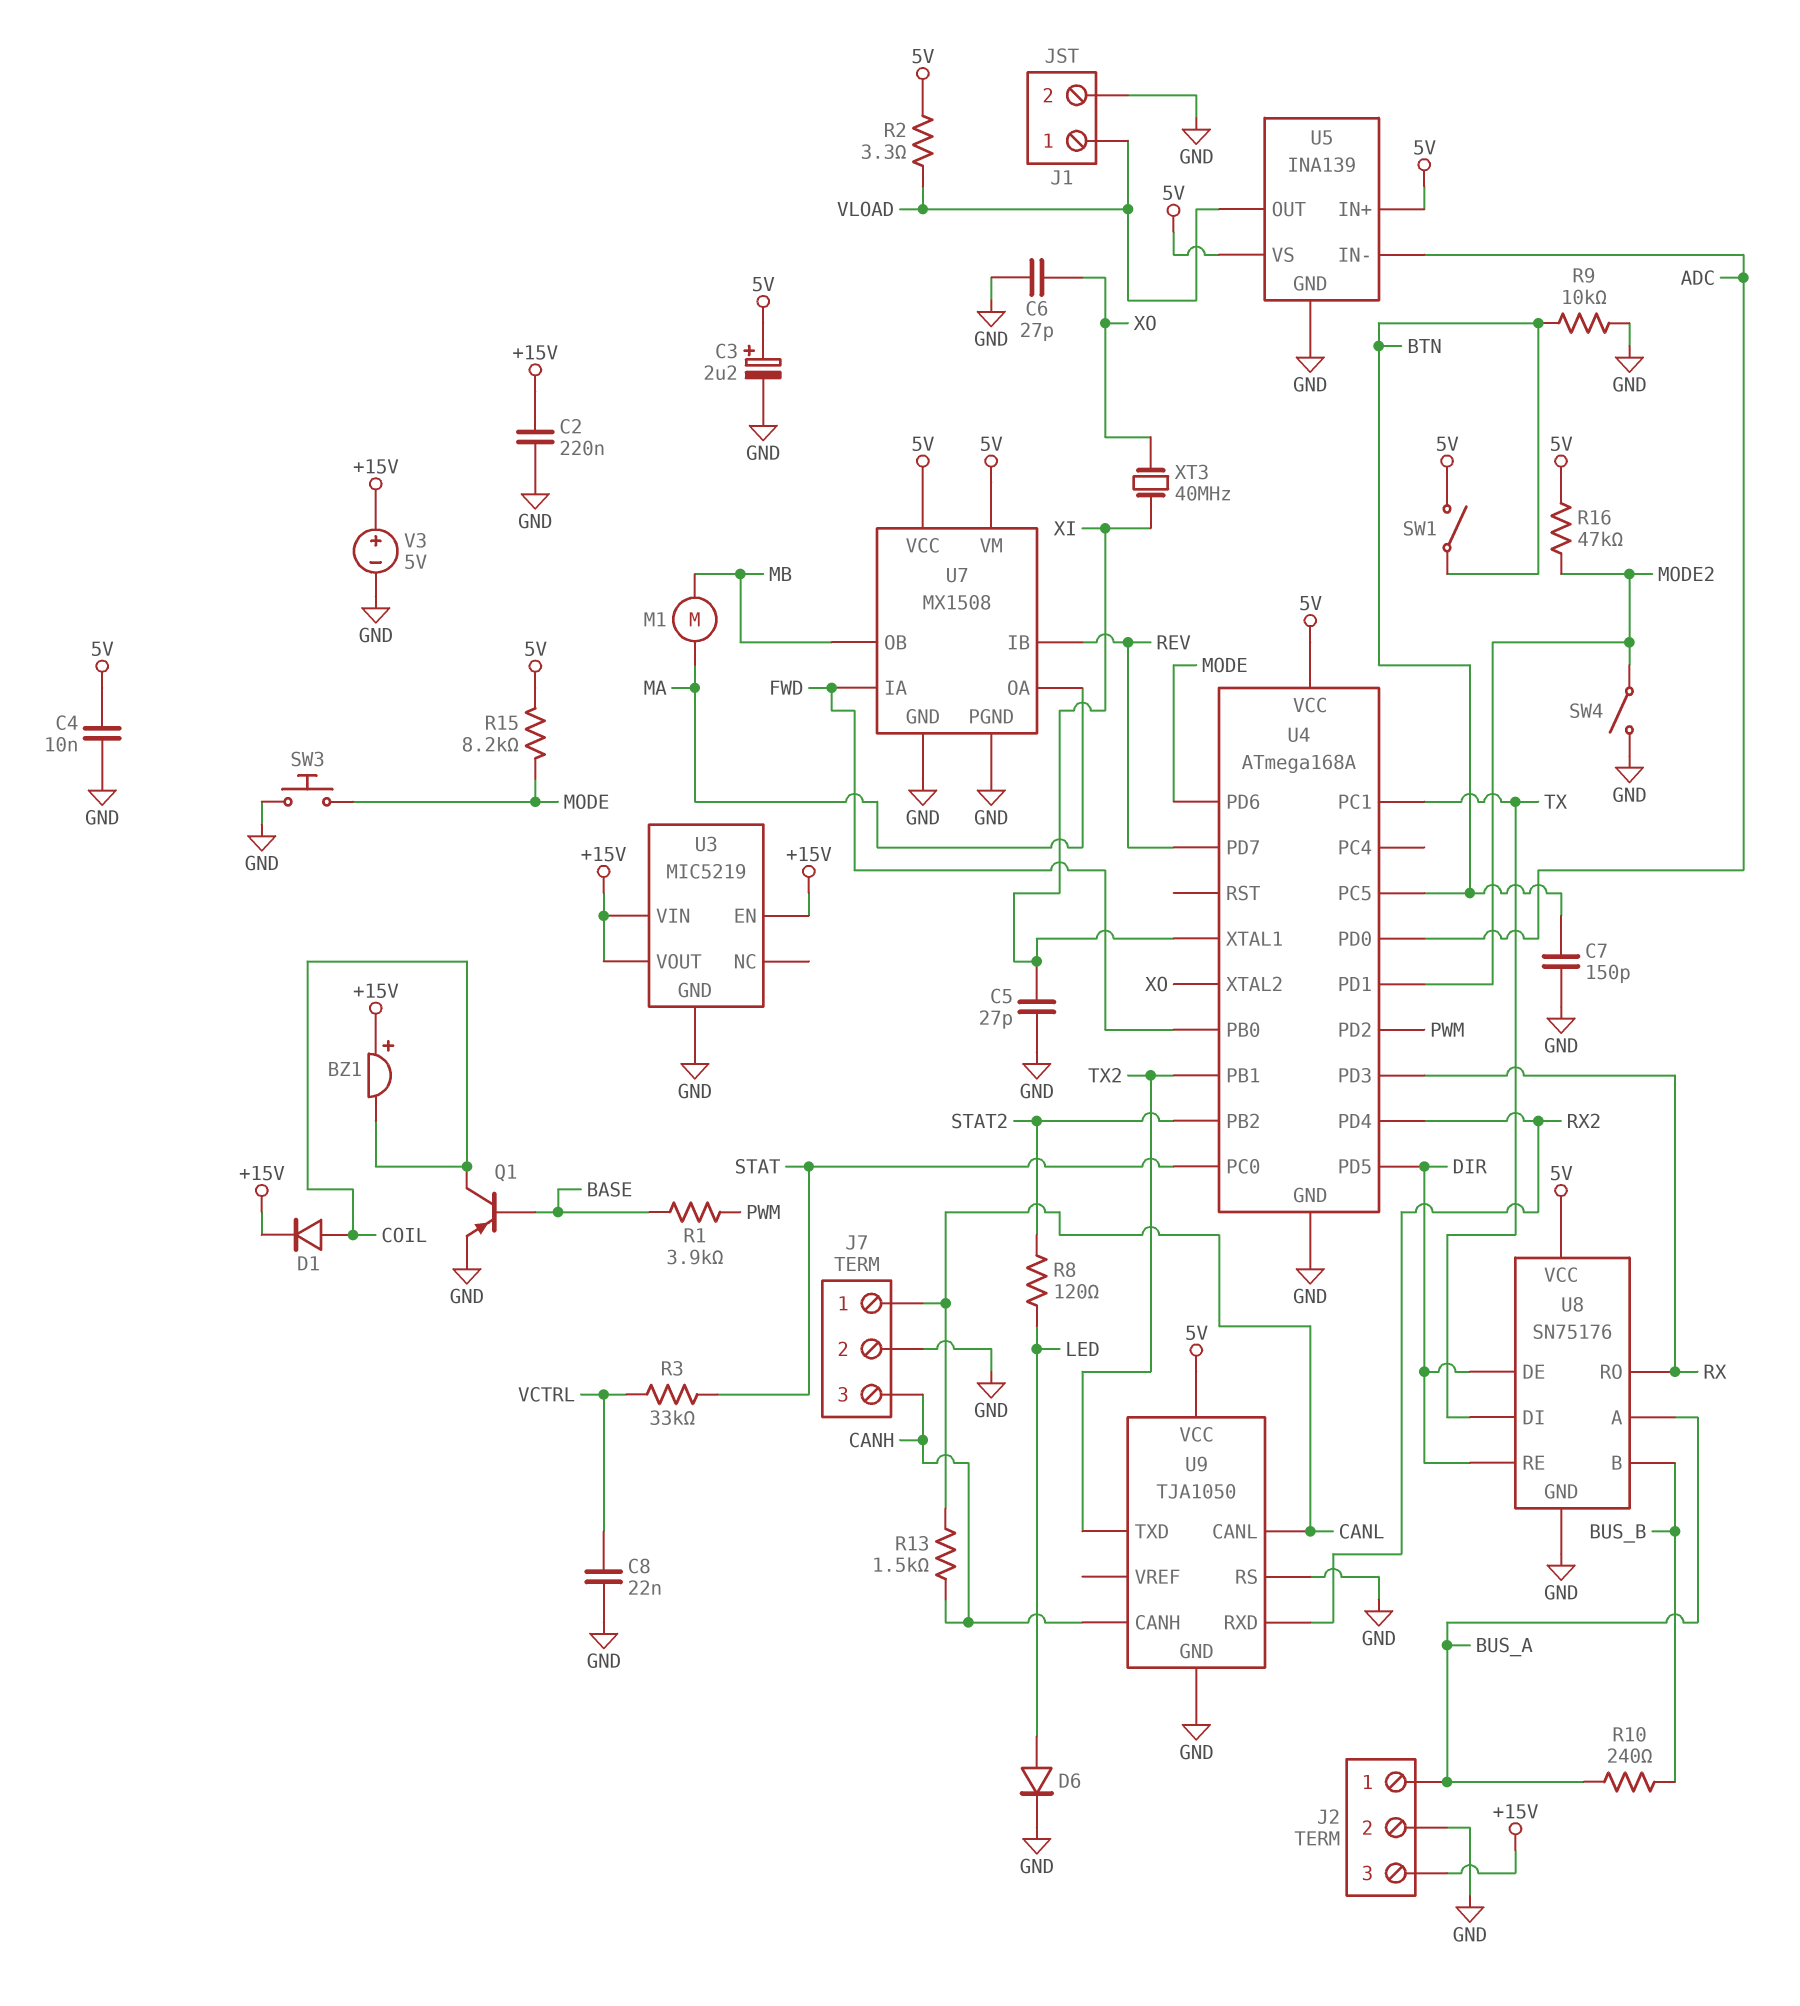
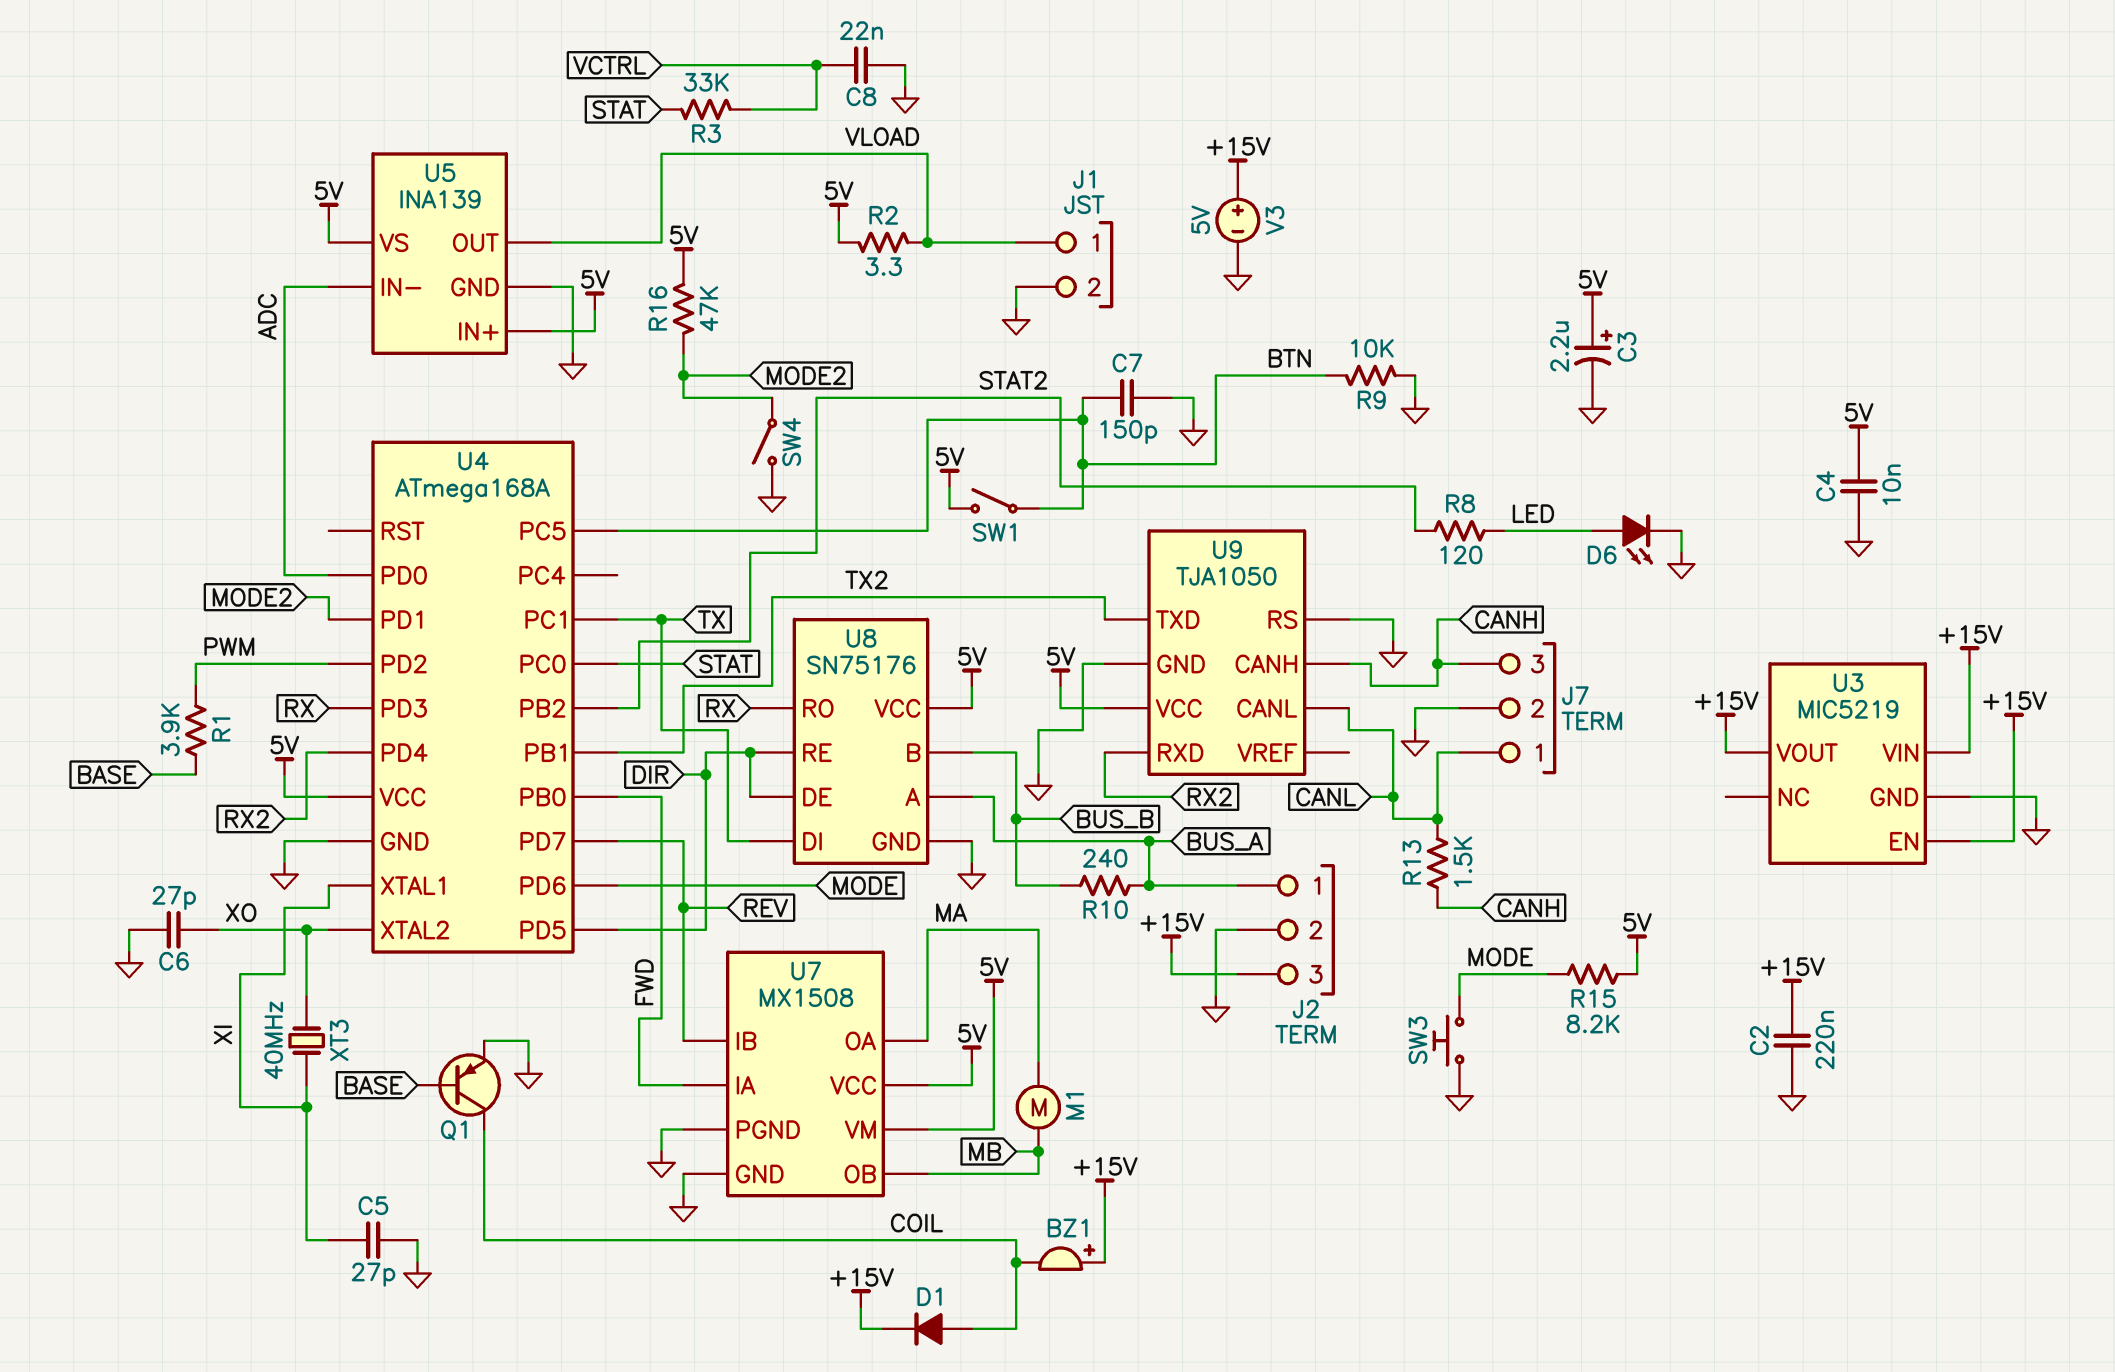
D6: diode (A LED, K GND) -> LED (A LED, K GND)

